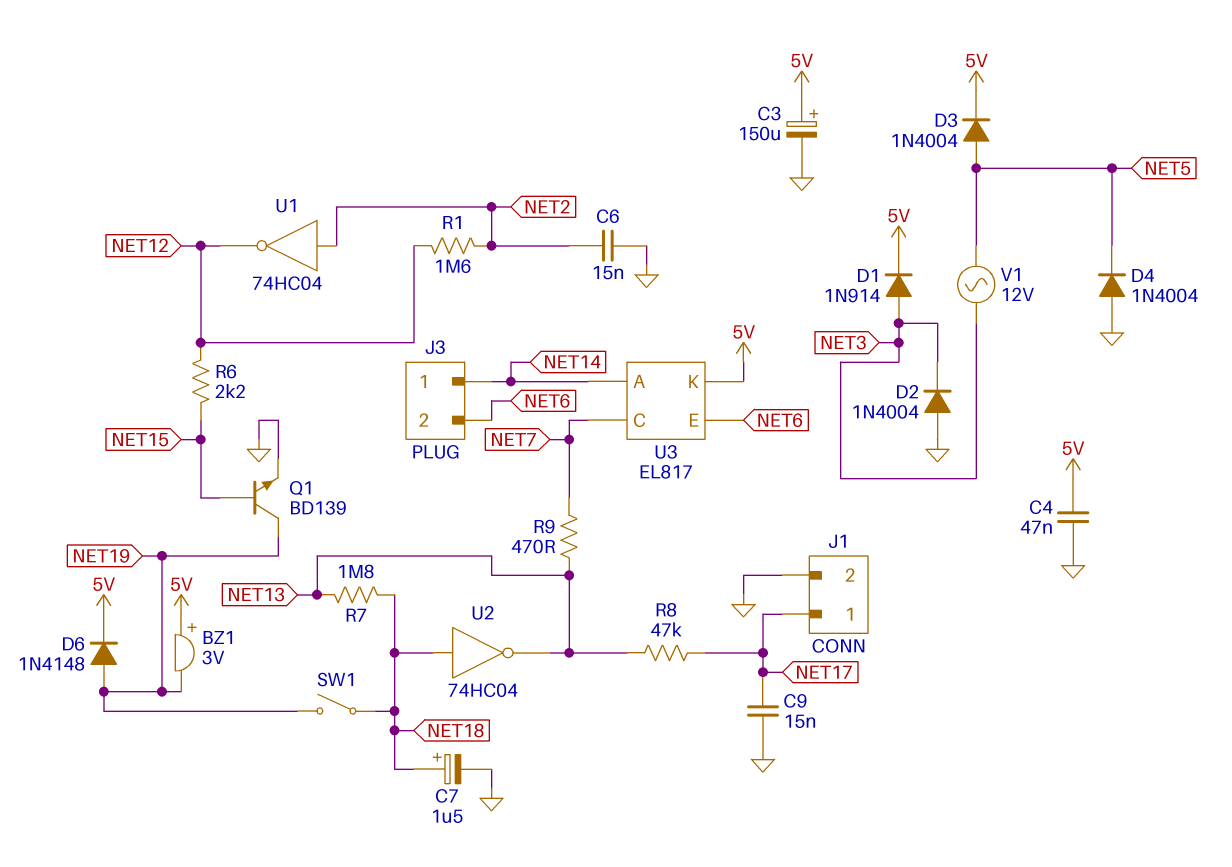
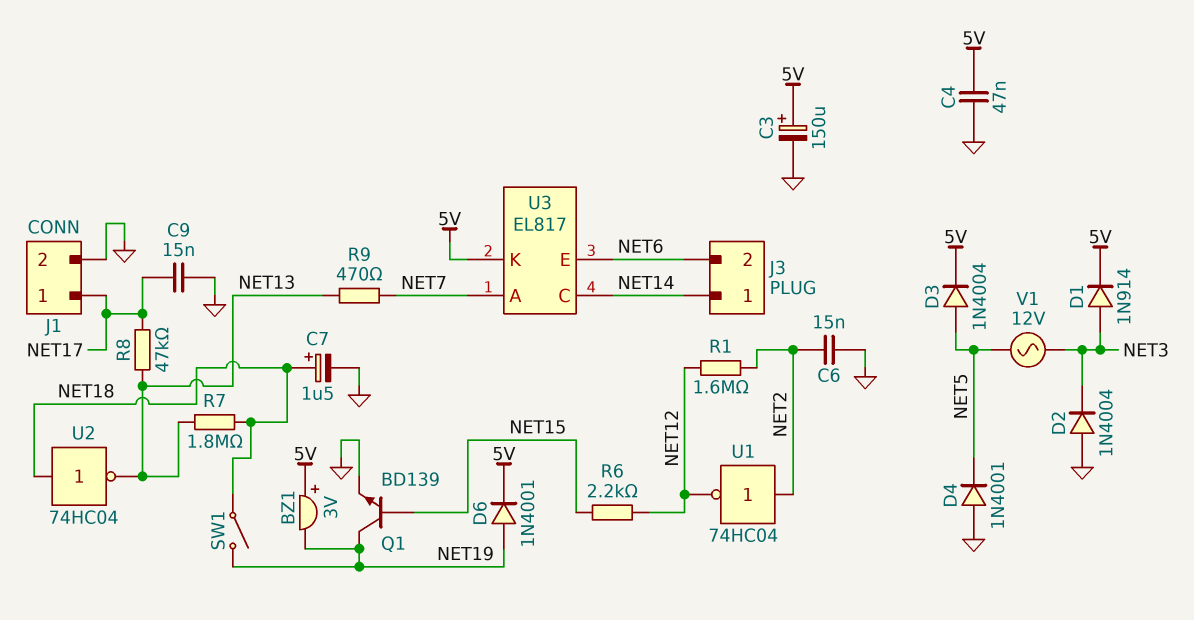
D4: diode 1N4004 (A GND, K NET5) -> diode 1N4001 (A GND, K NET5)
D6: diode 1N4148 (A NET19, K 5V) -> diode 1N4001 (A NET19, K 5V)
U3 pin A: NET14 -> NET7
U3 pin C: NET7 -> NET14

